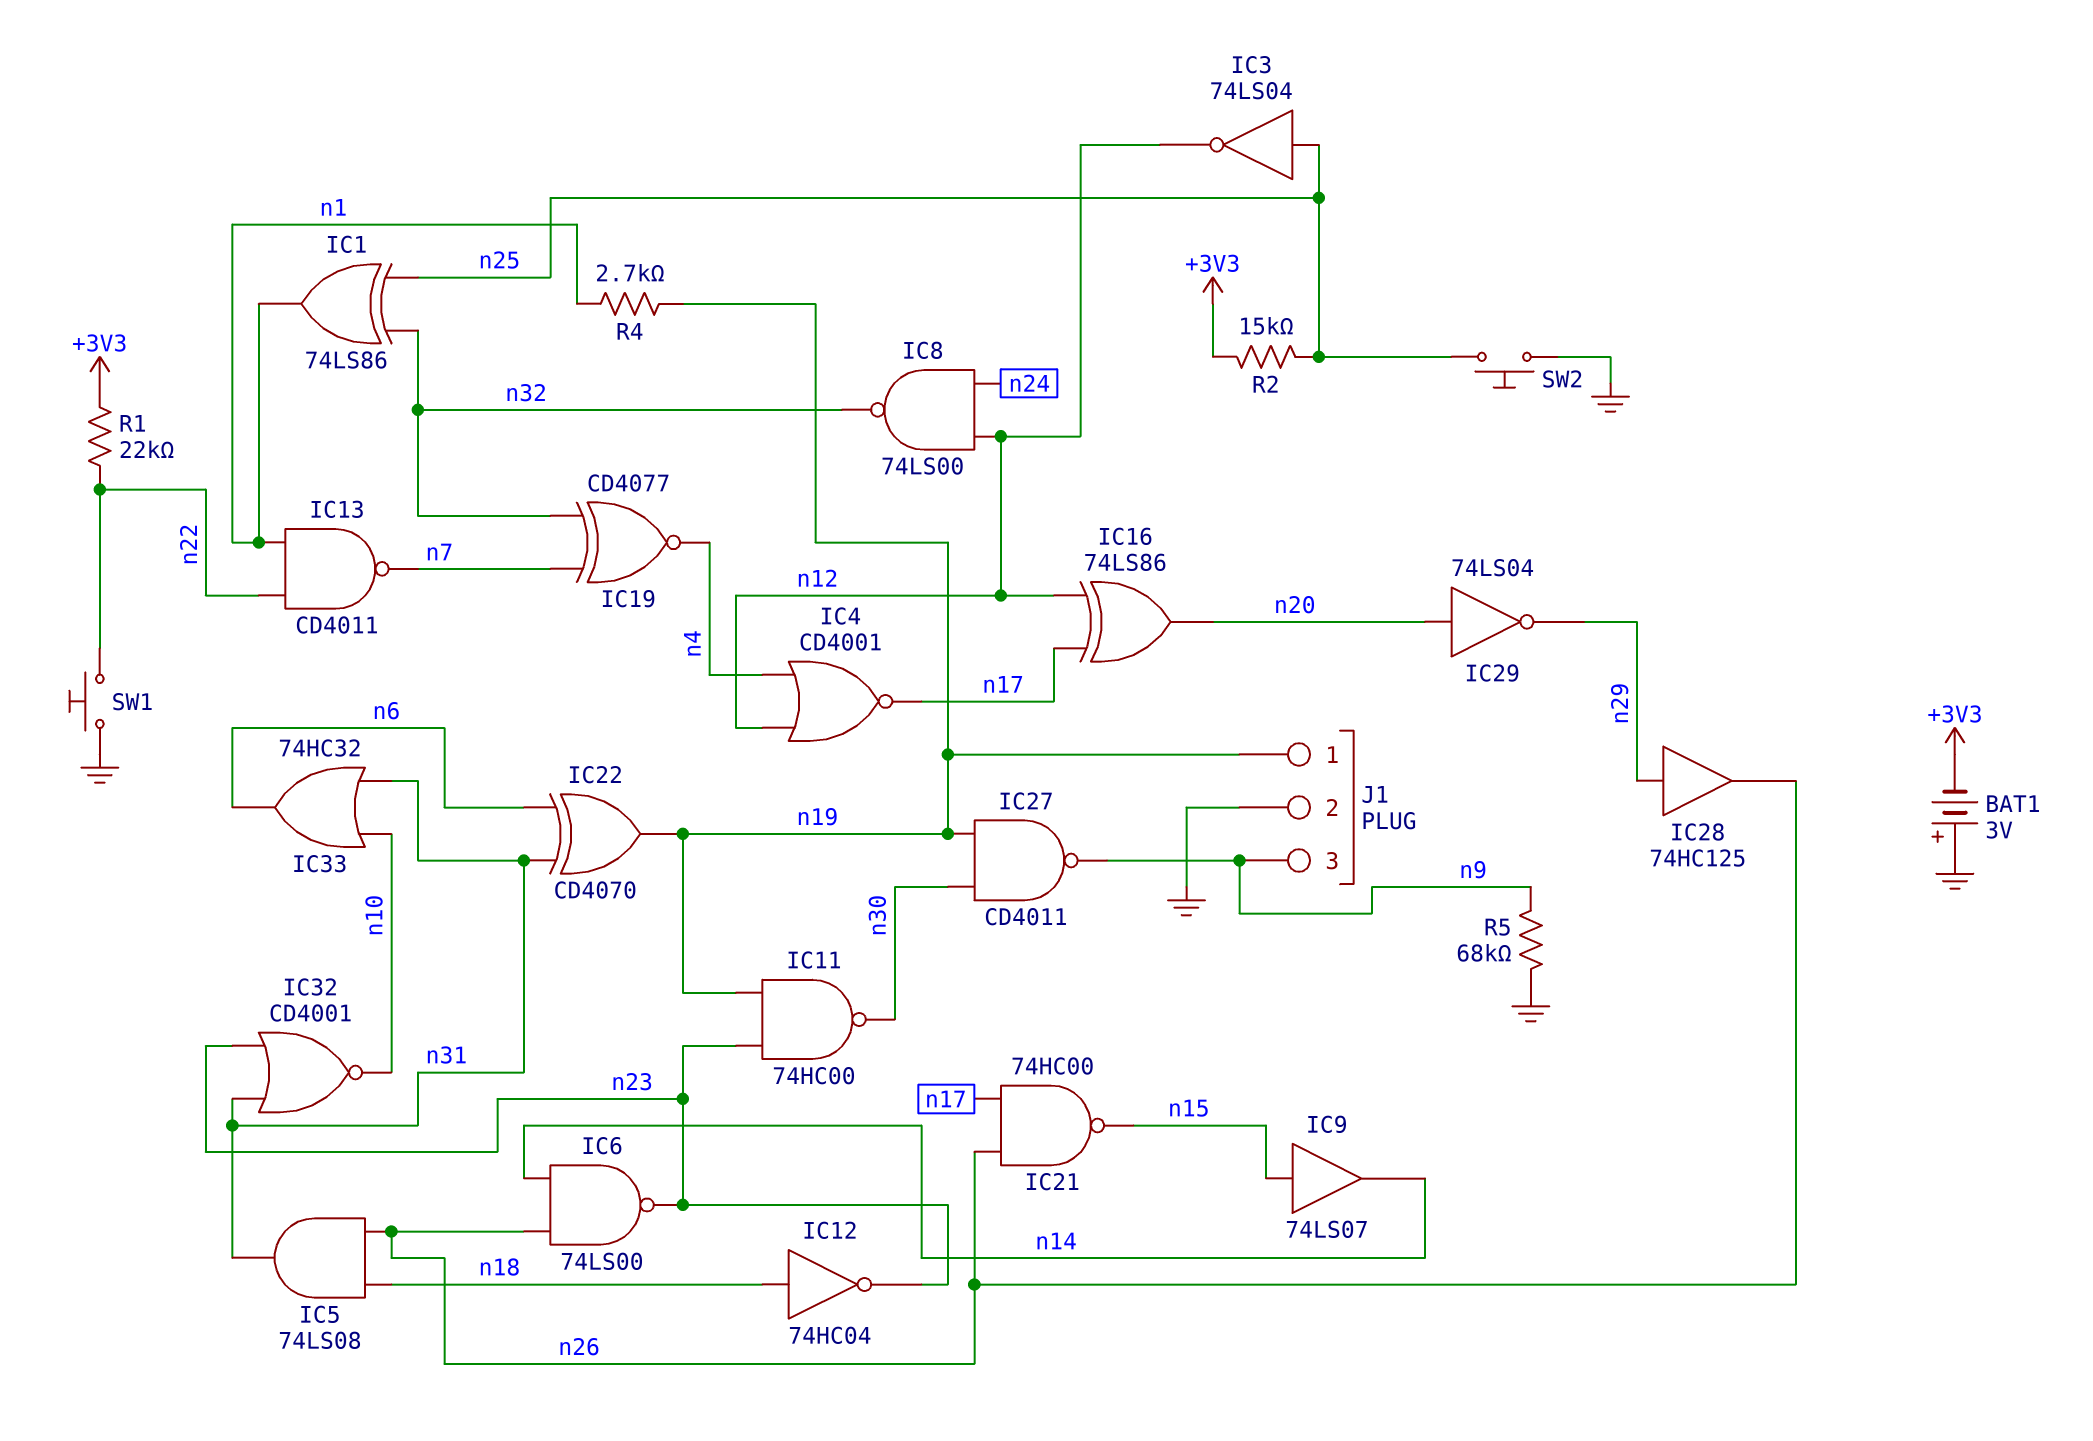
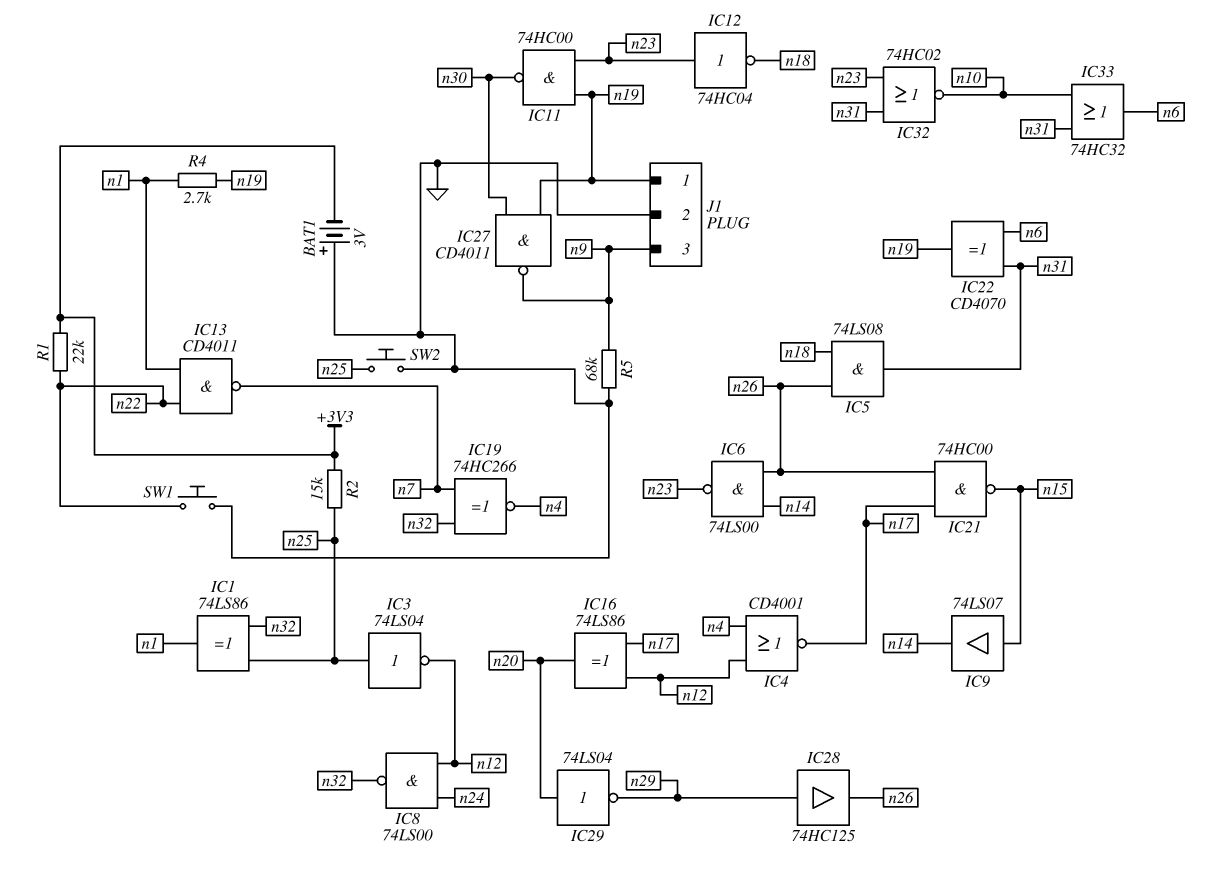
IC12: NOT 74HC04 (in n18, out n23) -> NOT 74HC04 (in n23, out n18)
IC19: XNOR CD4077 (in n7, in n32, out n4) -> XNOR 74HC266 (in n7, in n32, out n4)
IC32: NOR CD4001 (in n23, in n31, out n10) -> NOR 74HC02 (in n23, in n31, out n10)

